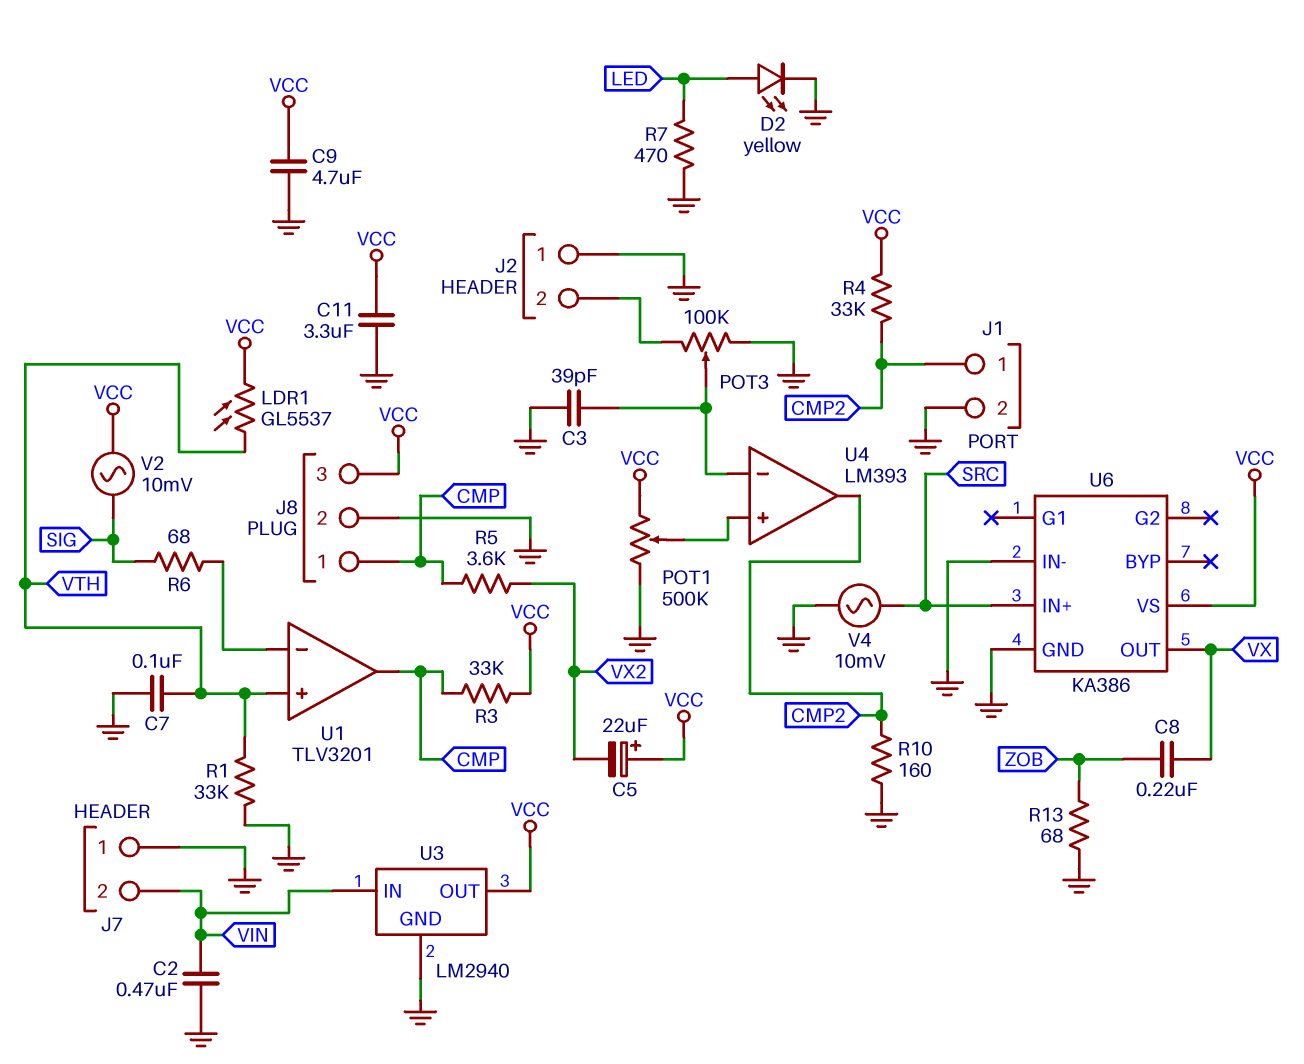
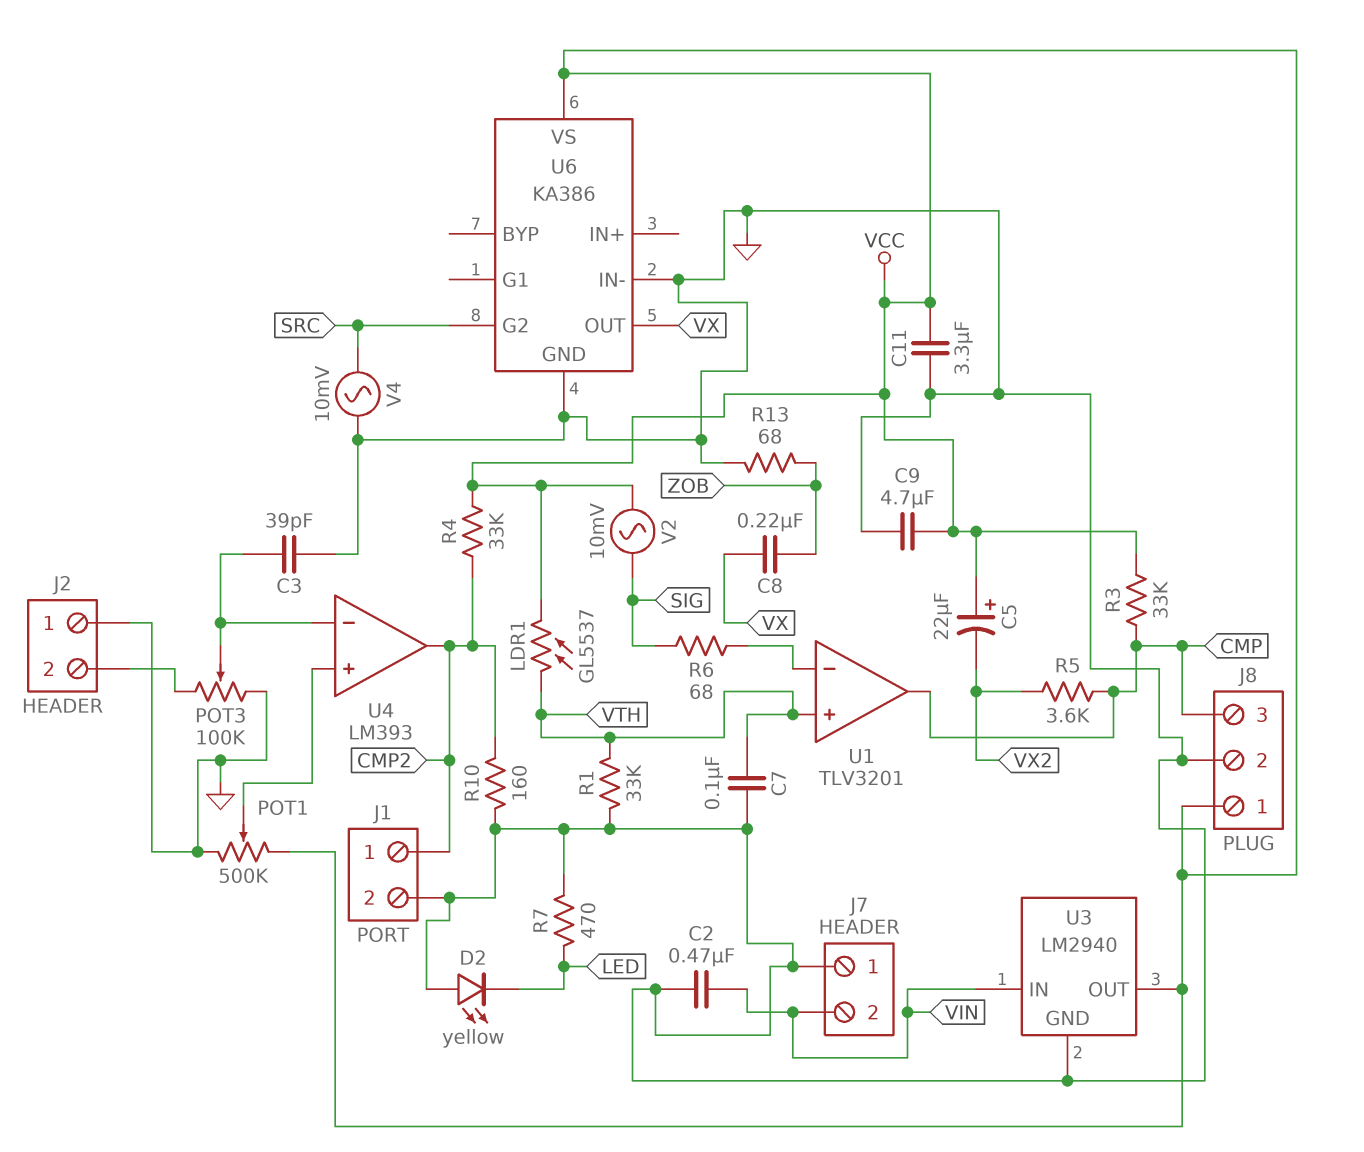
D2: LED yellow (A LED, K GND) -> LED yellow (A GND, K LED)
J8 pin 1: CMP -> VCC
J8 pin 3: VCC -> CMP
U6 pin G2: none -> SRC
U6 pin IN+: SRC -> none

